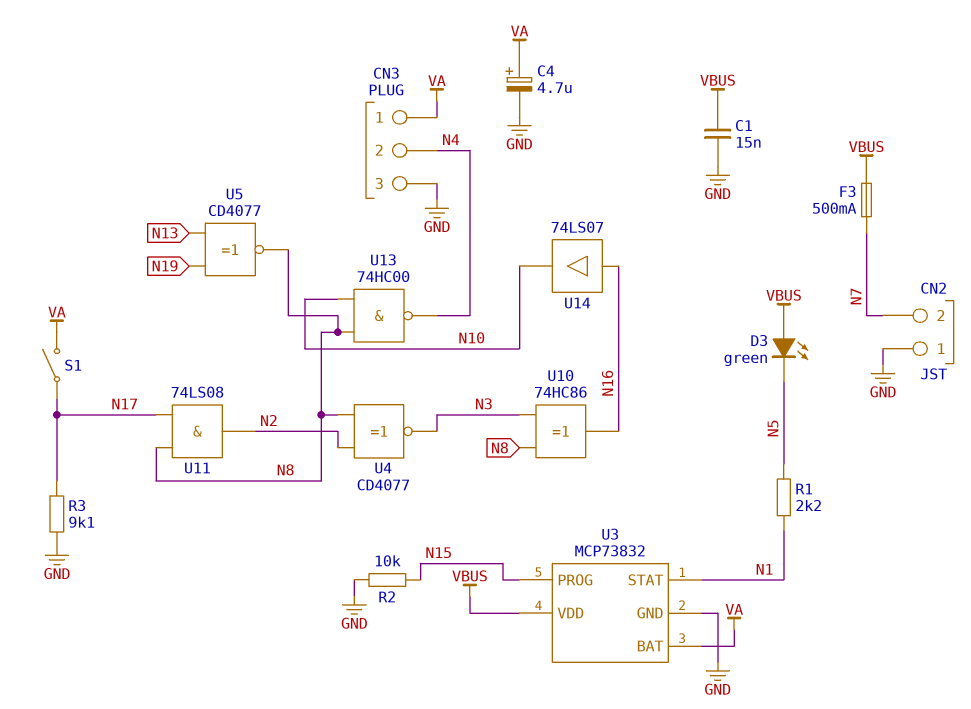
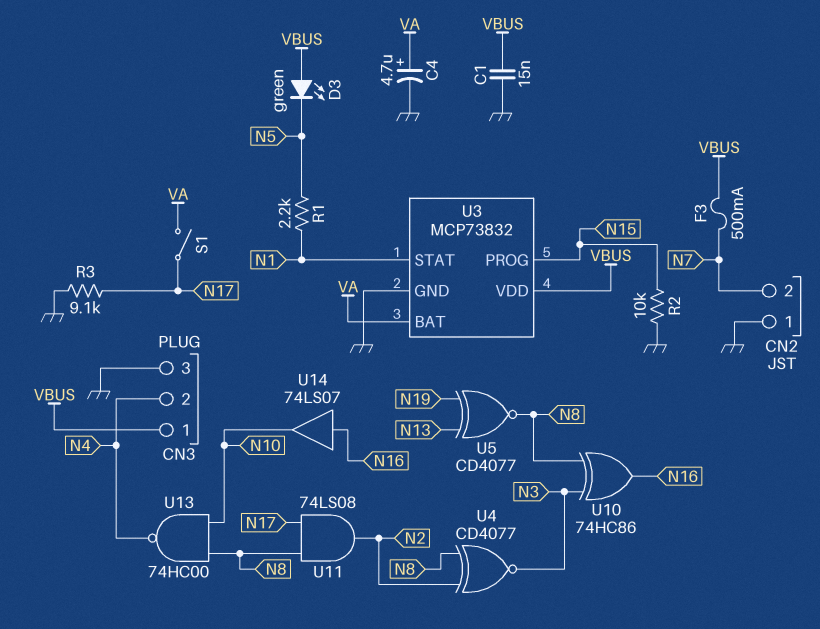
CN3 pin 1: VA -> VBUS

